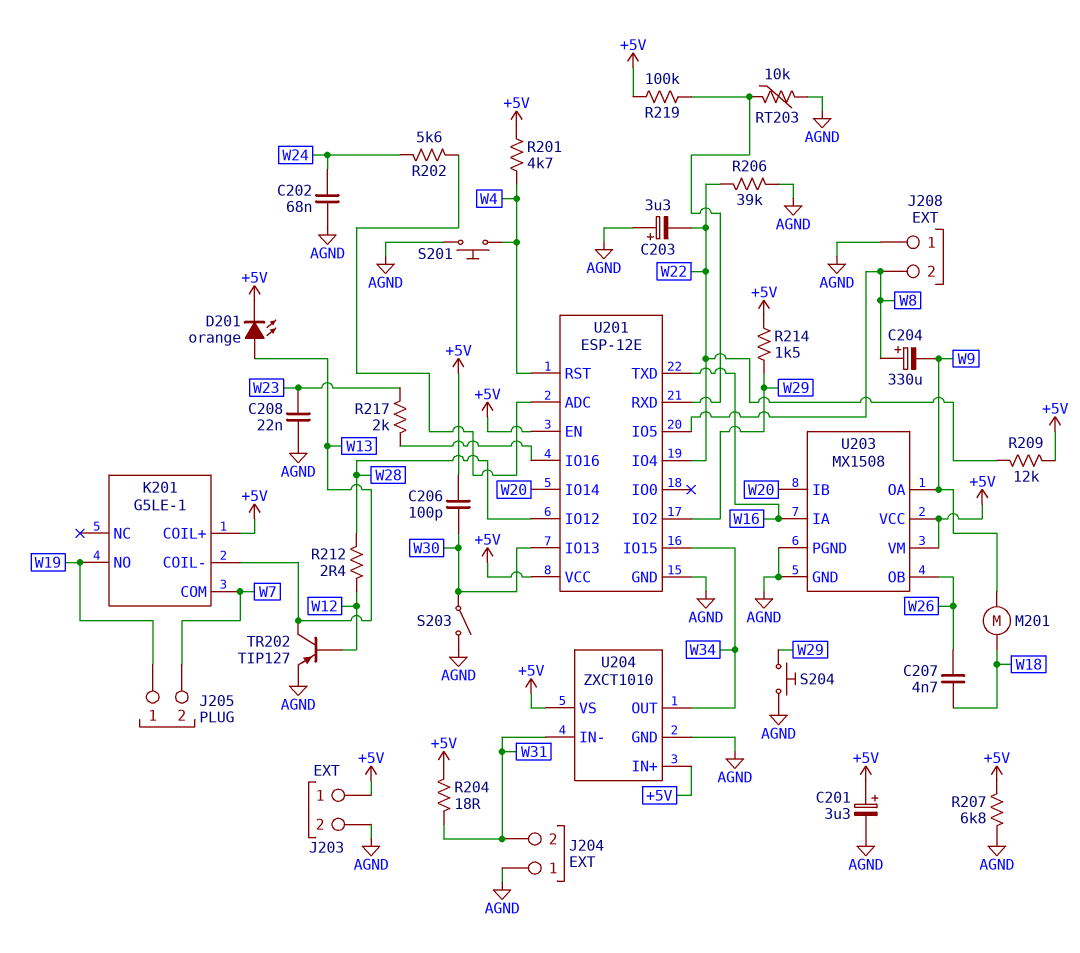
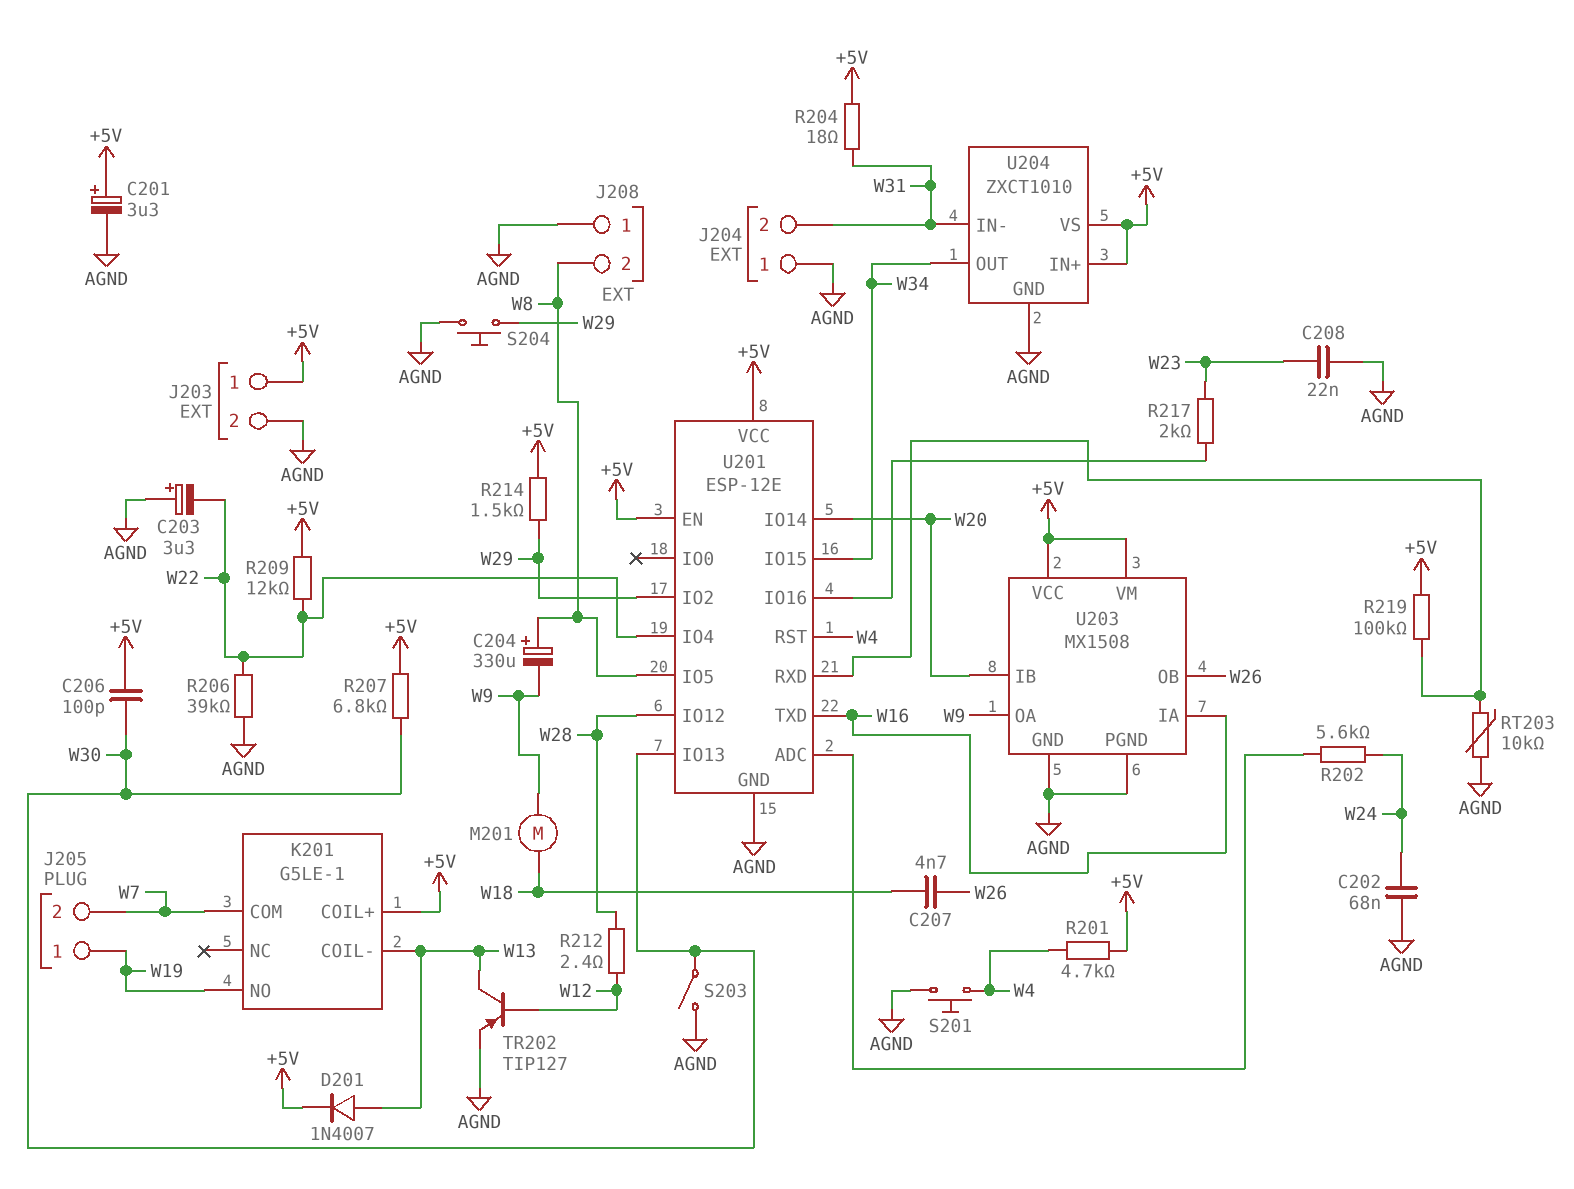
D201: LED orange (A W13, K +5V) -> diode 1N4007 (A W13, K +5V)
R207: 6.8k (+5V, AGND) -> 6.8k (+5V, W30)

